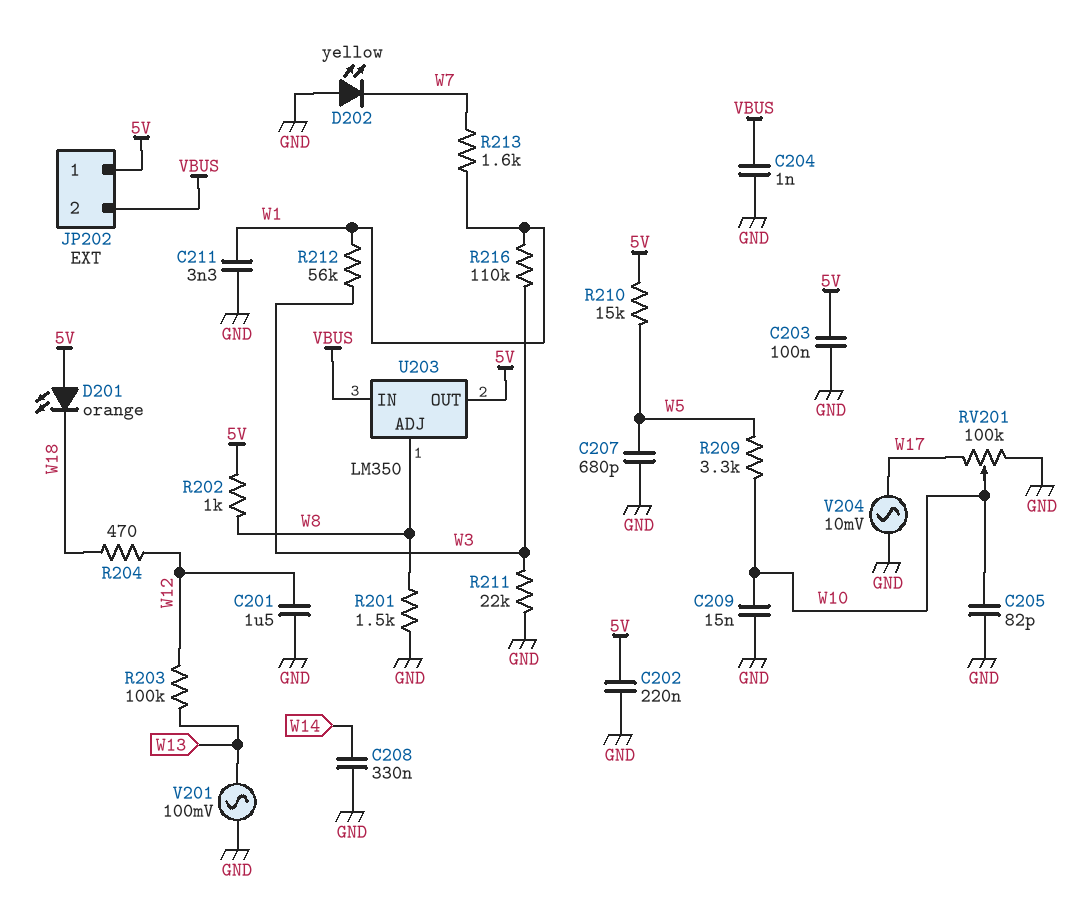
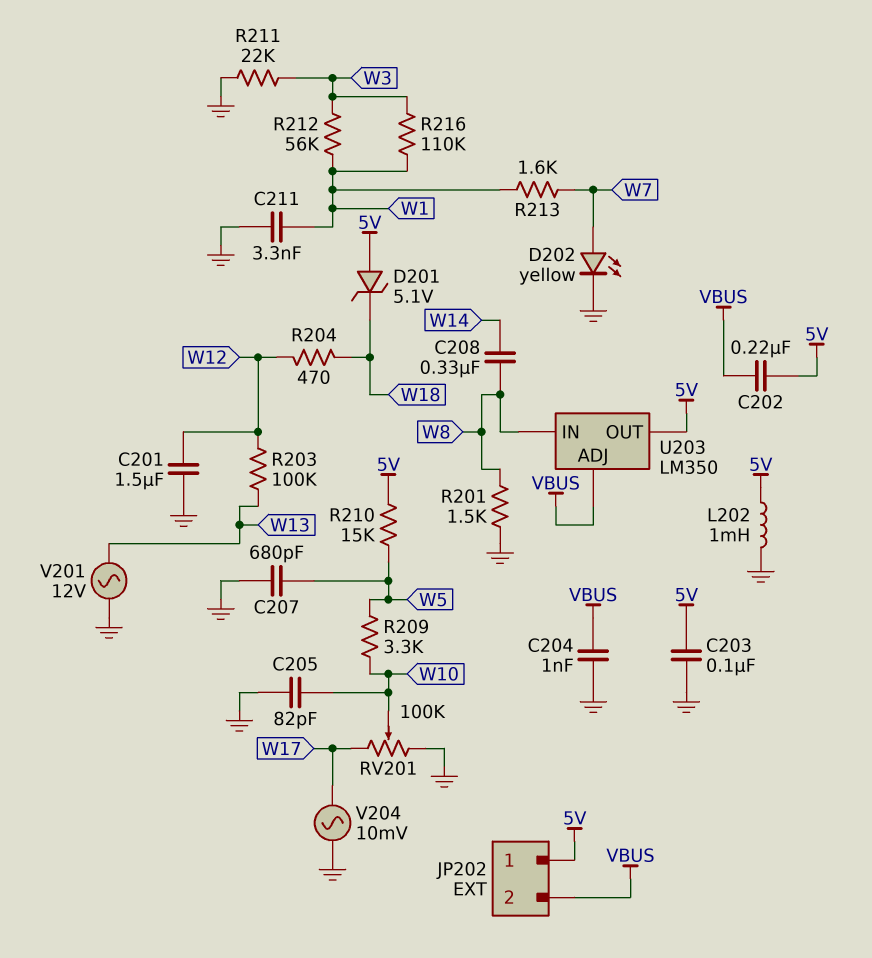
C202: 220nF (5V, GND) -> 220nF (5V, VBUS)
C208: 330nF (GND, W14) -> 330nF (W8, W14)
C209: 15nF (GND, W10) -> none
D201: LED orange (A 5V, K W18) -> zener 5.1V (A 5V, K W18)
D202: LED yellow (A GND, K W7) -> LED yellow (A W7, K GND)
L202: none -> 1mH (5V, GND)
R202: 1k (5V, W8) -> none
U203 pin ADJ: W8 -> VBUS
U203 pin IN: VBUS -> W8
V201: AC 100mV (GND, W13) -> AC 12V (GND, W13)

